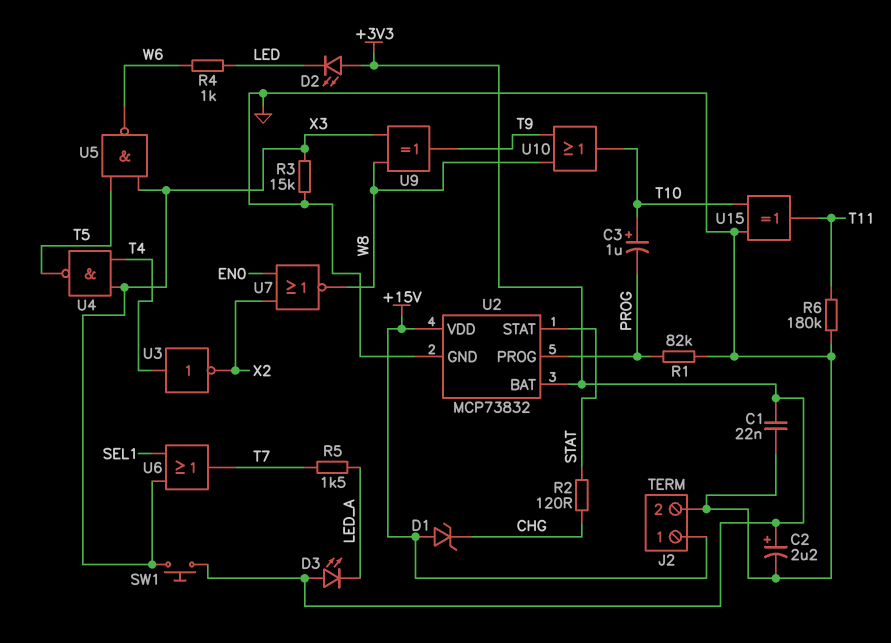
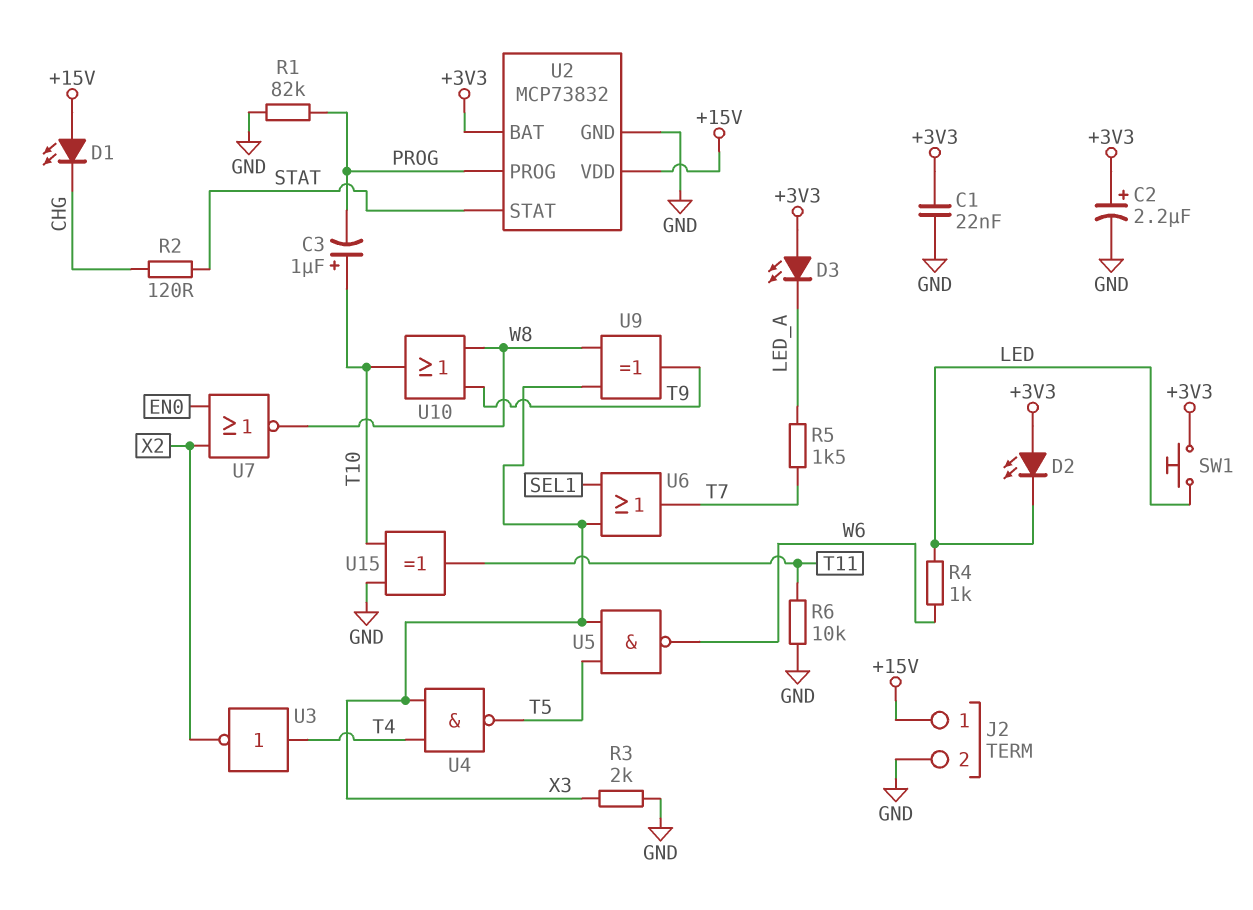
D1: zener (A +15V, K CHG) -> LED (A +15V, K CHG)
R3: 15k (GND, X3) -> 2k (GND, X3)
R6: 180k (GND, T11) -> 10k (GND, T11)
SW1: button (+3V3, X3) -> button (+3V3, LED)

